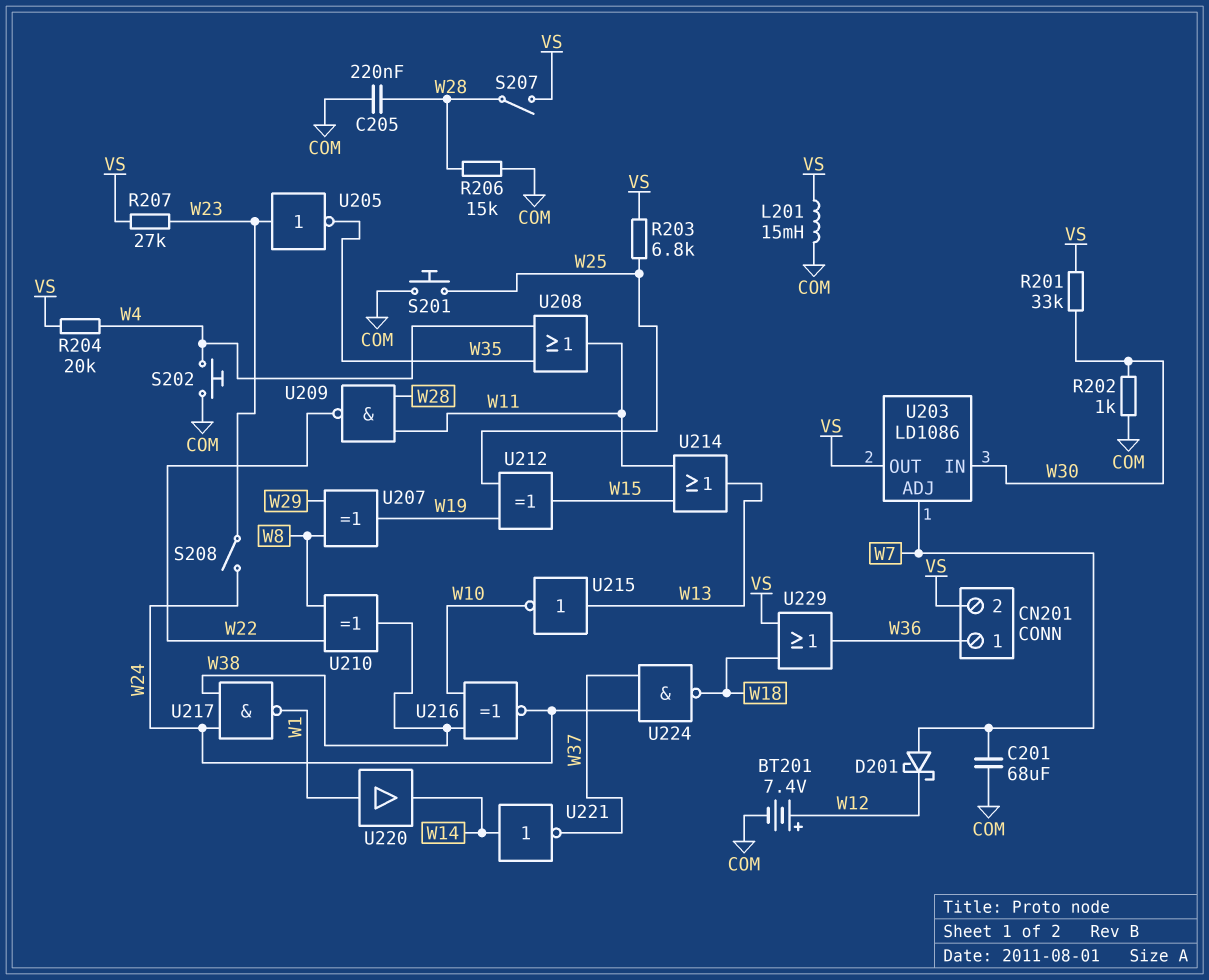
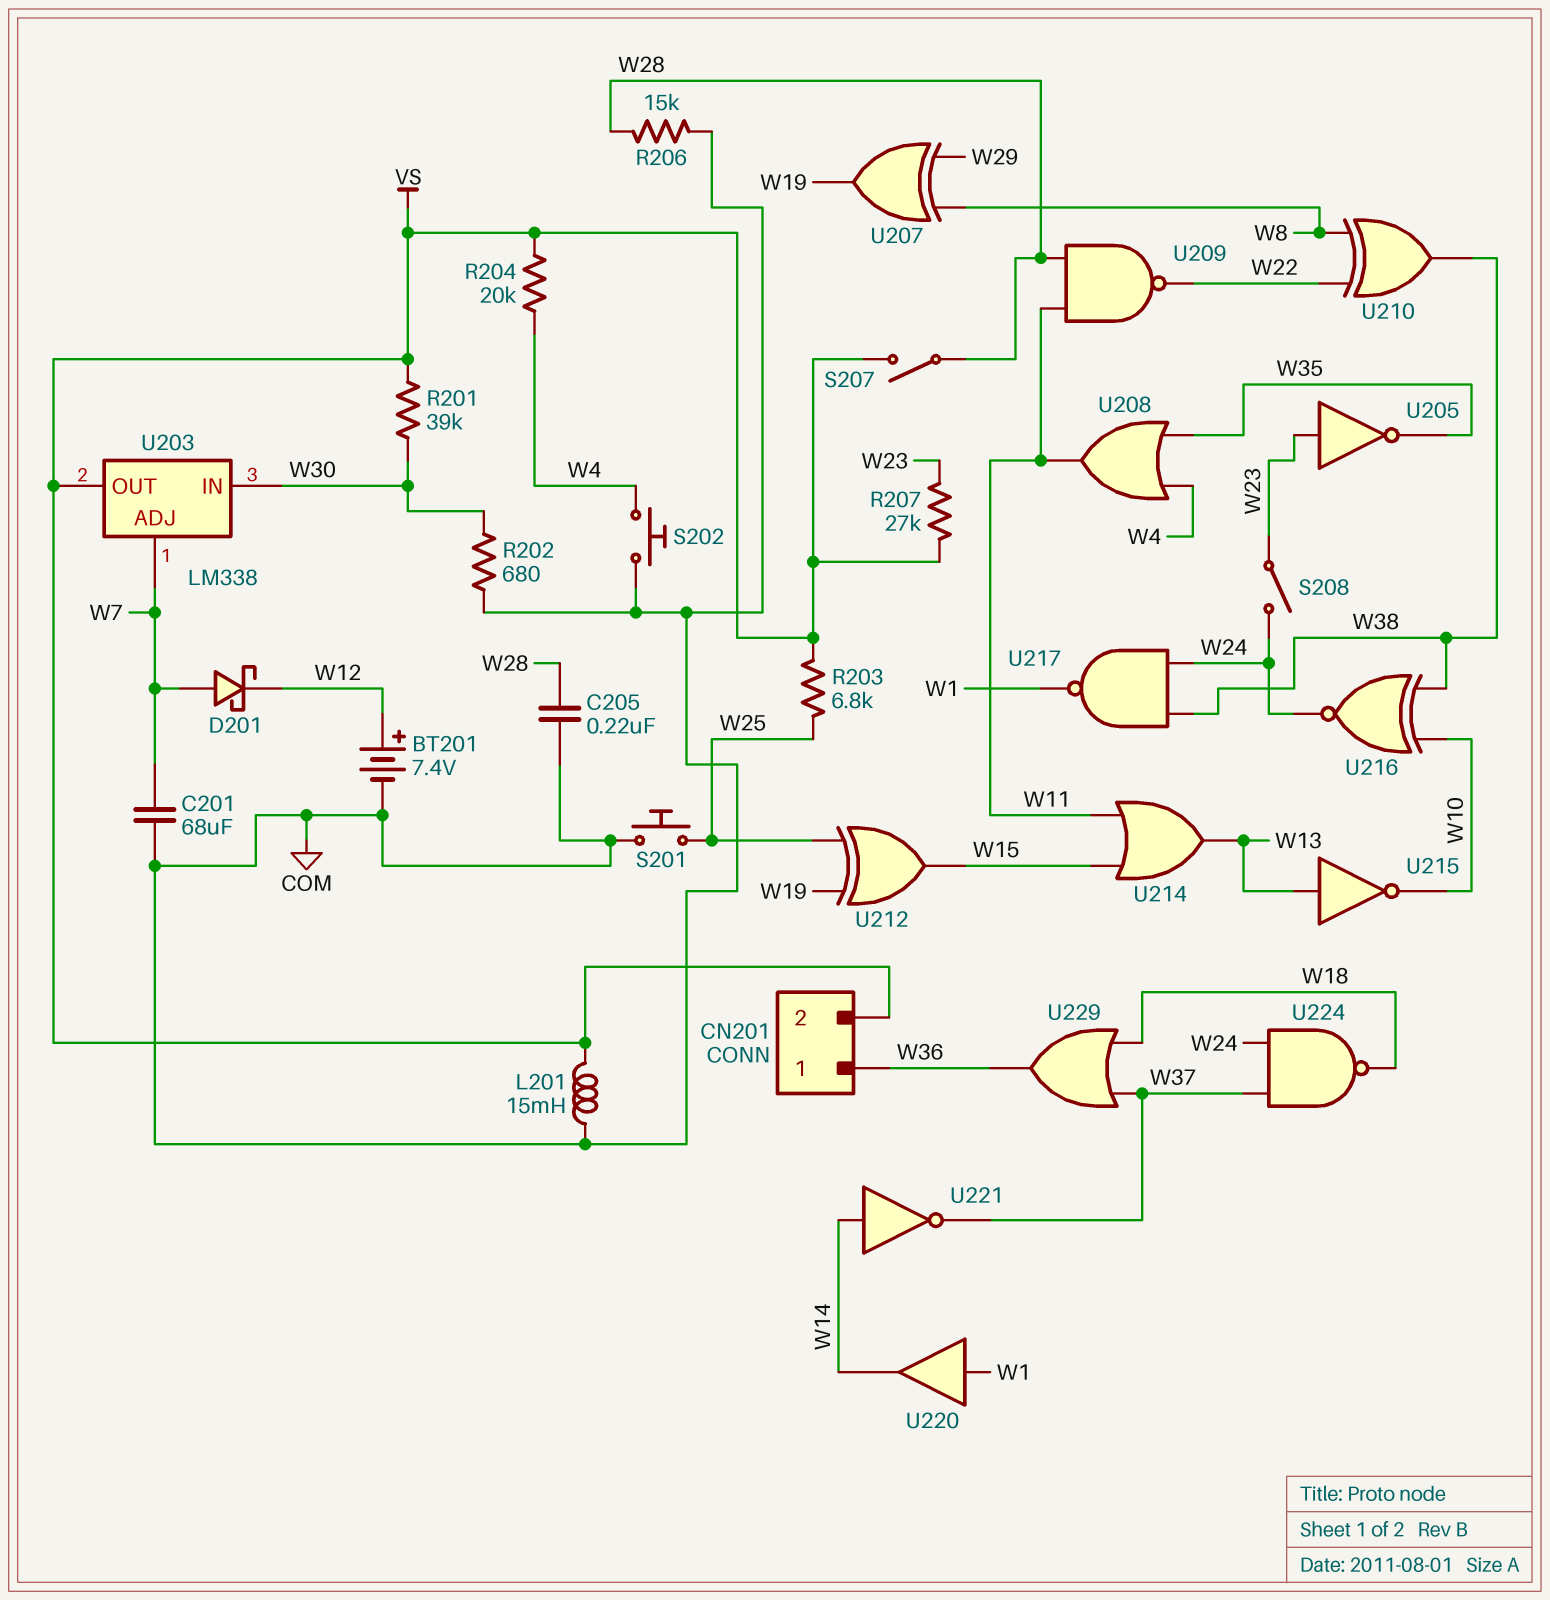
R201: 33k (VS, W30) -> 39k (VS, W30)
R202: 1k (COM, W30) -> 680 (COM, W30)
U203: LD1086 -> LM338
U229: OR (in VS, in W18, out W36) -> OR (in W18, in W37, out W36)

